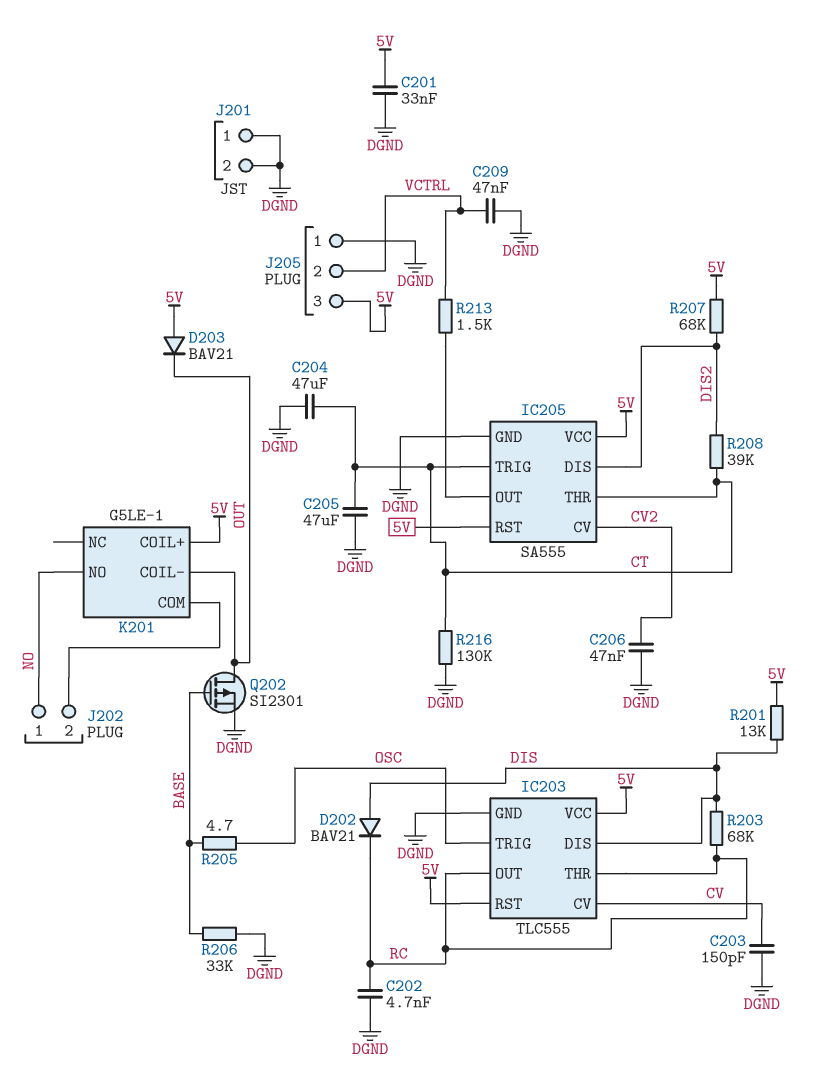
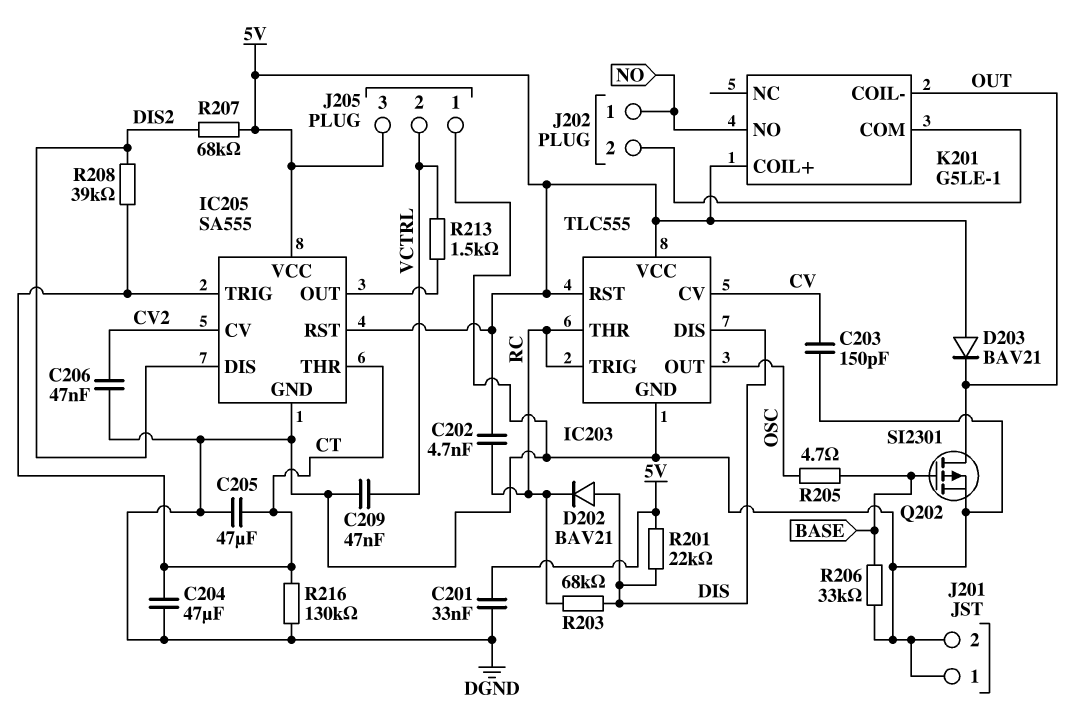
C202: 4.7nF (DGND, RC) -> 4.7nF (5V, RC)
IC203 pin OUT: RC -> OSC
IC203 pin TRIG: OSC -> RC
R201: 13k (5V, DIS) -> 22k (5V, DIS)

